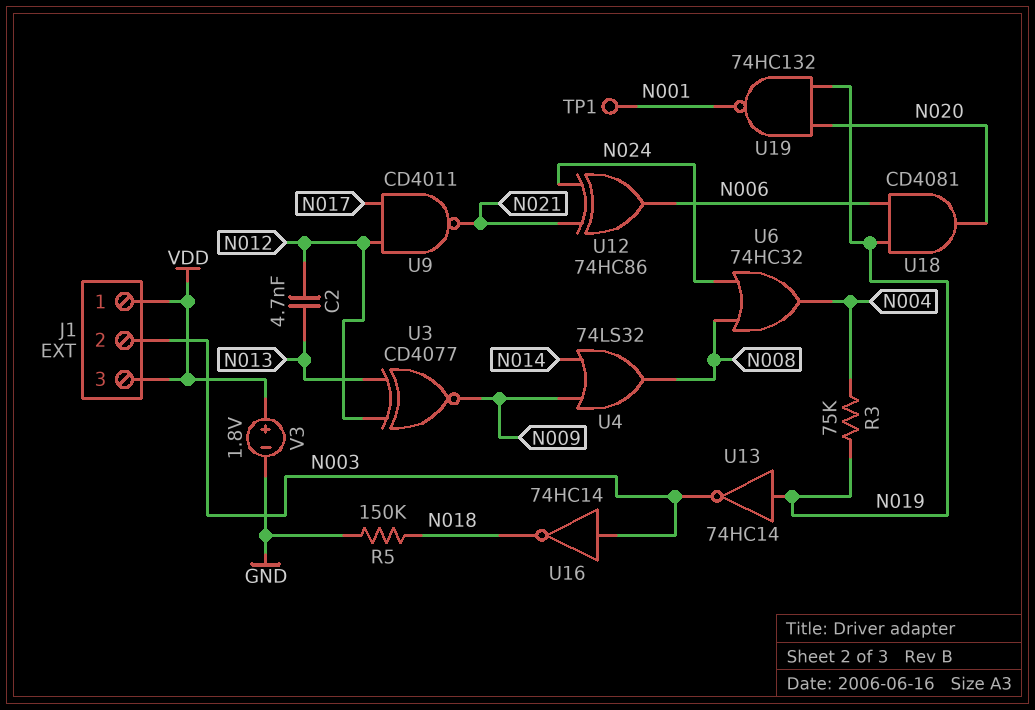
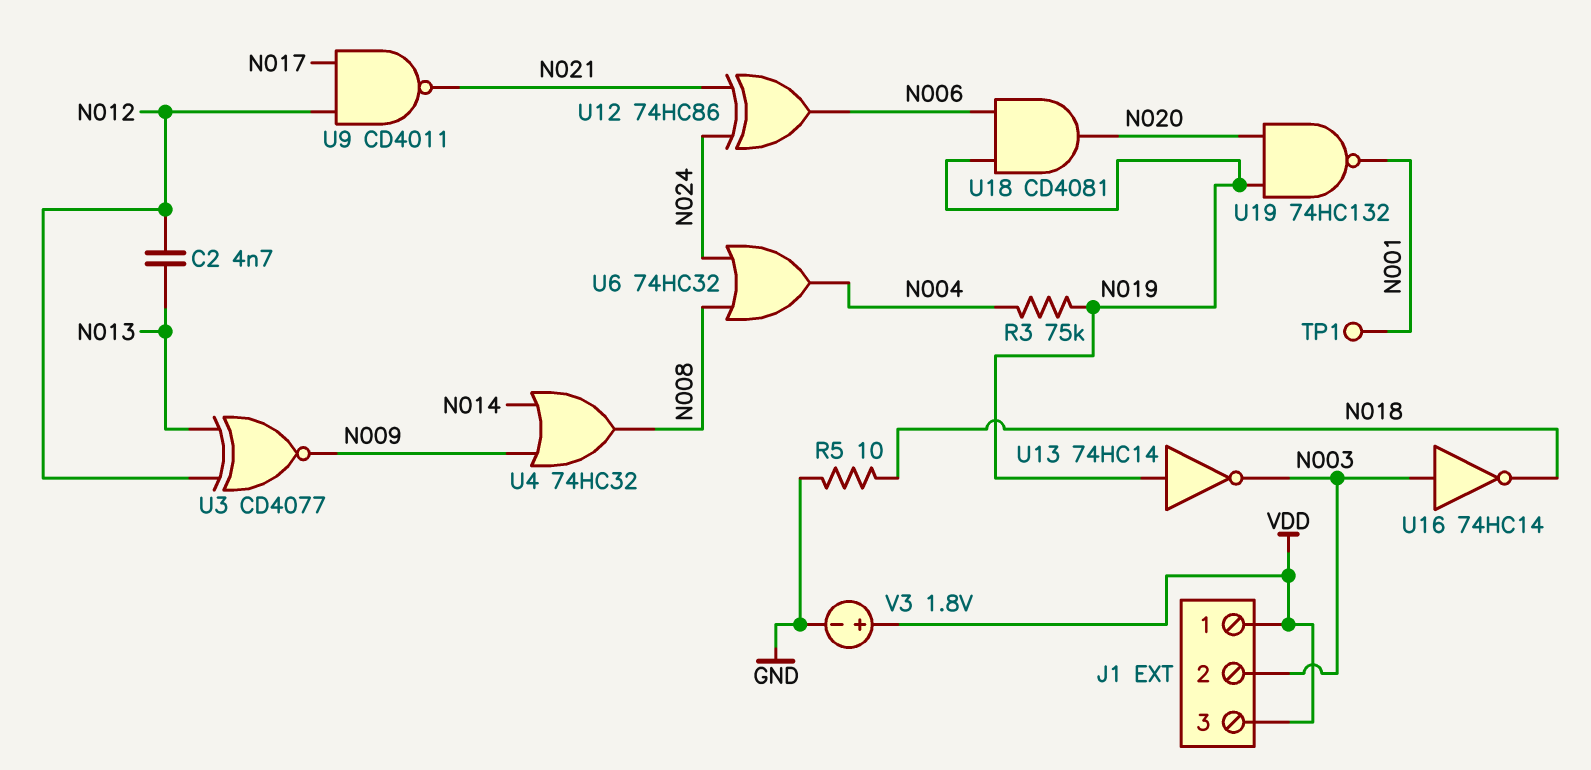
R5: 150k (GND, N018) -> 10 (GND, N018)
U4: OR 74LS32 (in N009, in N014, out N008) -> OR 74HC32 (in N009, in N014, out N008)

